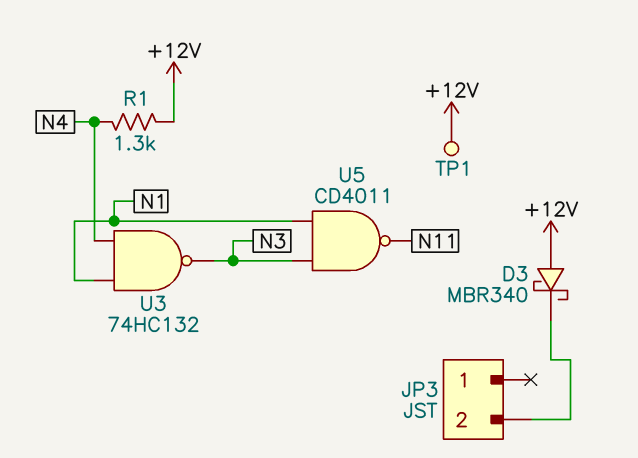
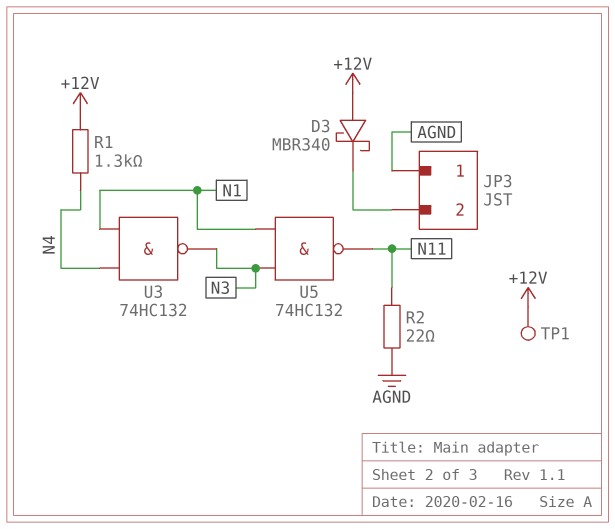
JP3 pin 1: none -> AGND
R2: none -> 22 (AGND, N11)
U5: NAND CD4011 (in N1, in N3, out N11) -> NAND 74HC132 (in N1, in N3, out N11)

